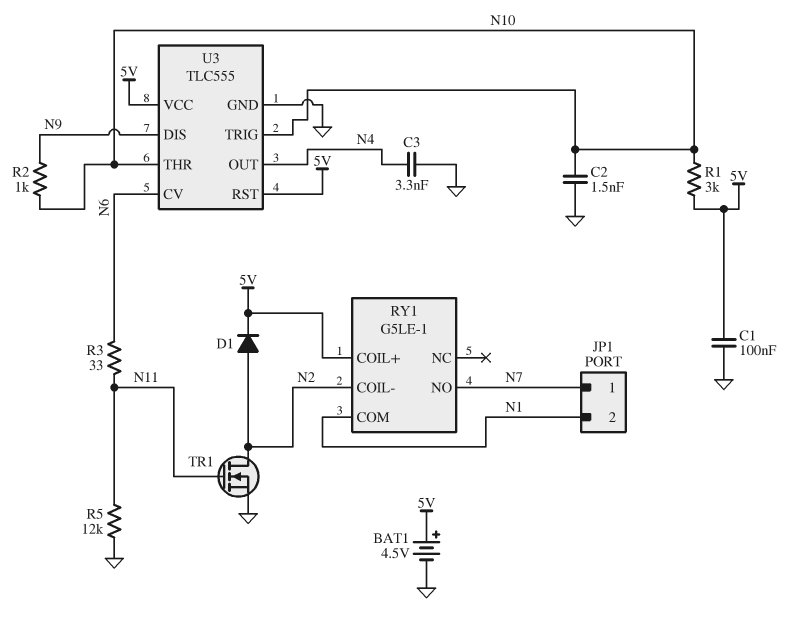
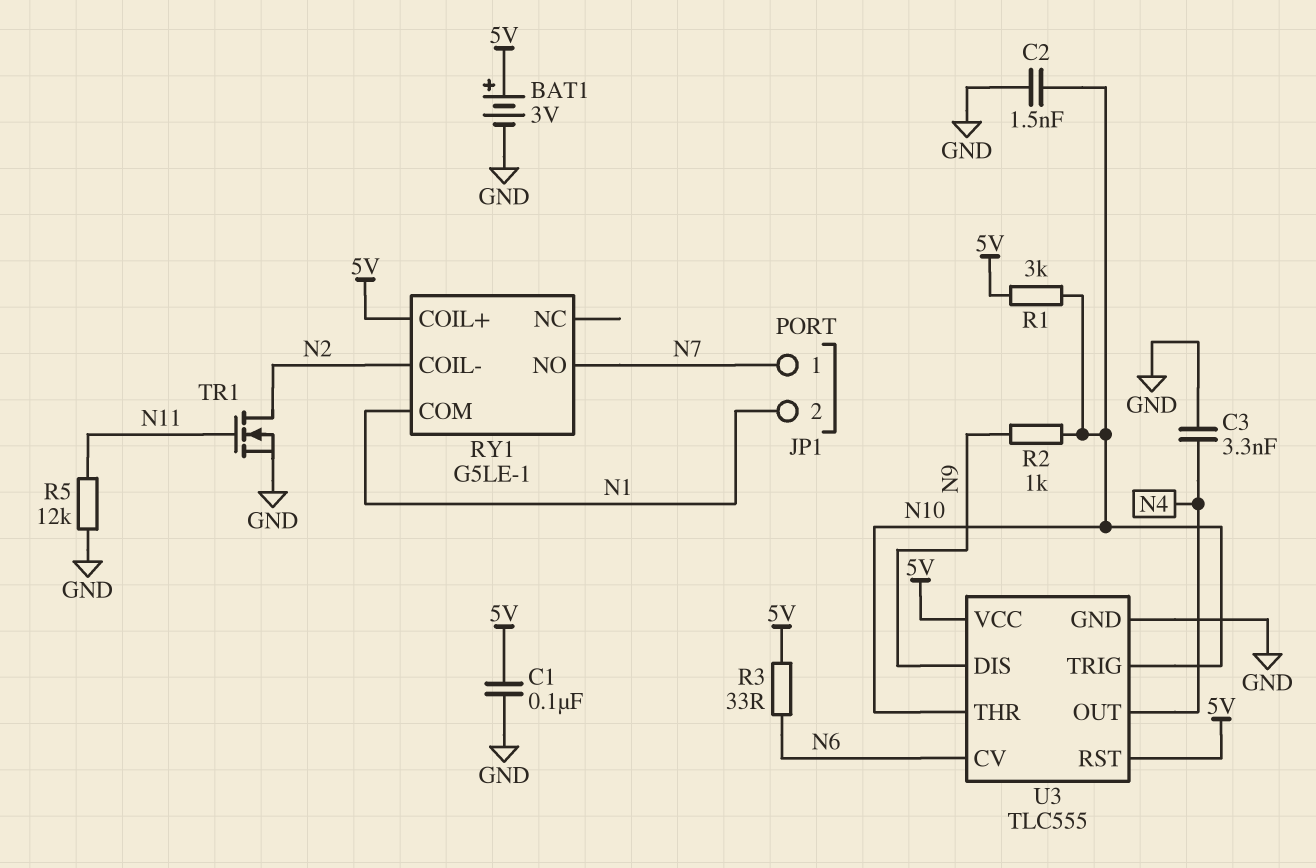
BAT1: 4.5V (plus 5V, minus GND) -> 3V (plus 5V, minus GND)
D1: diode (A N2, K 5V) -> none
R3: 33 (N6, N11) -> 33 (5V, N6)

